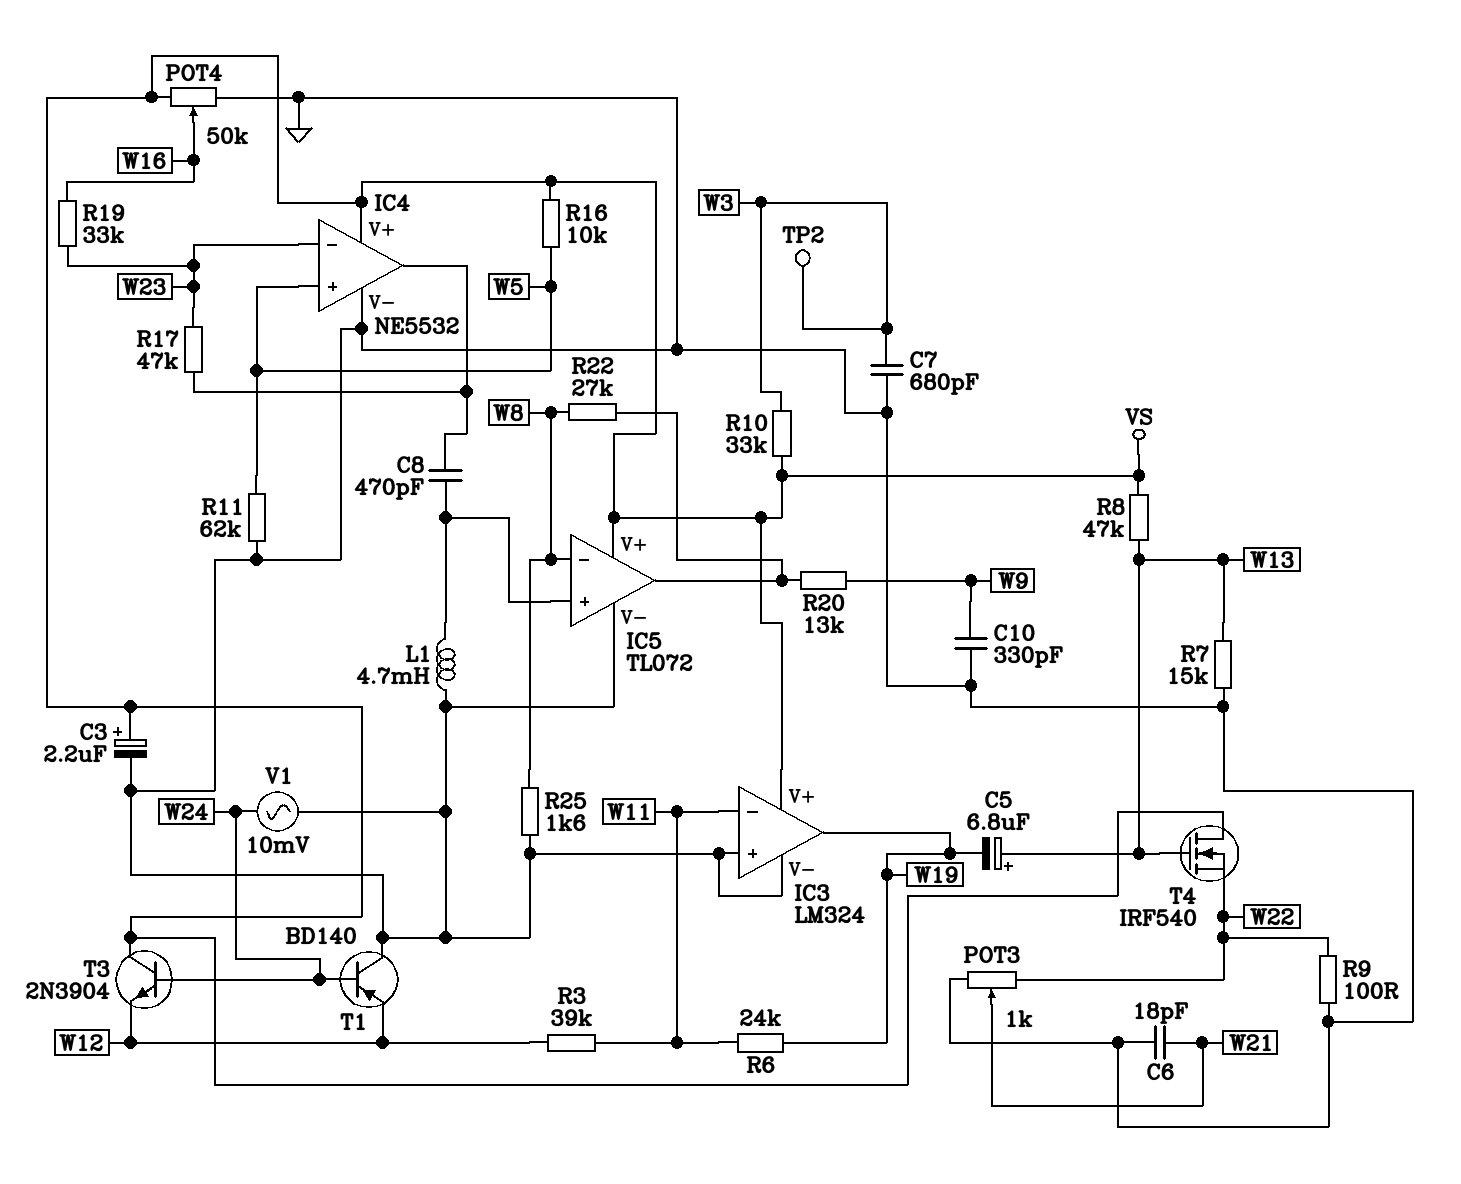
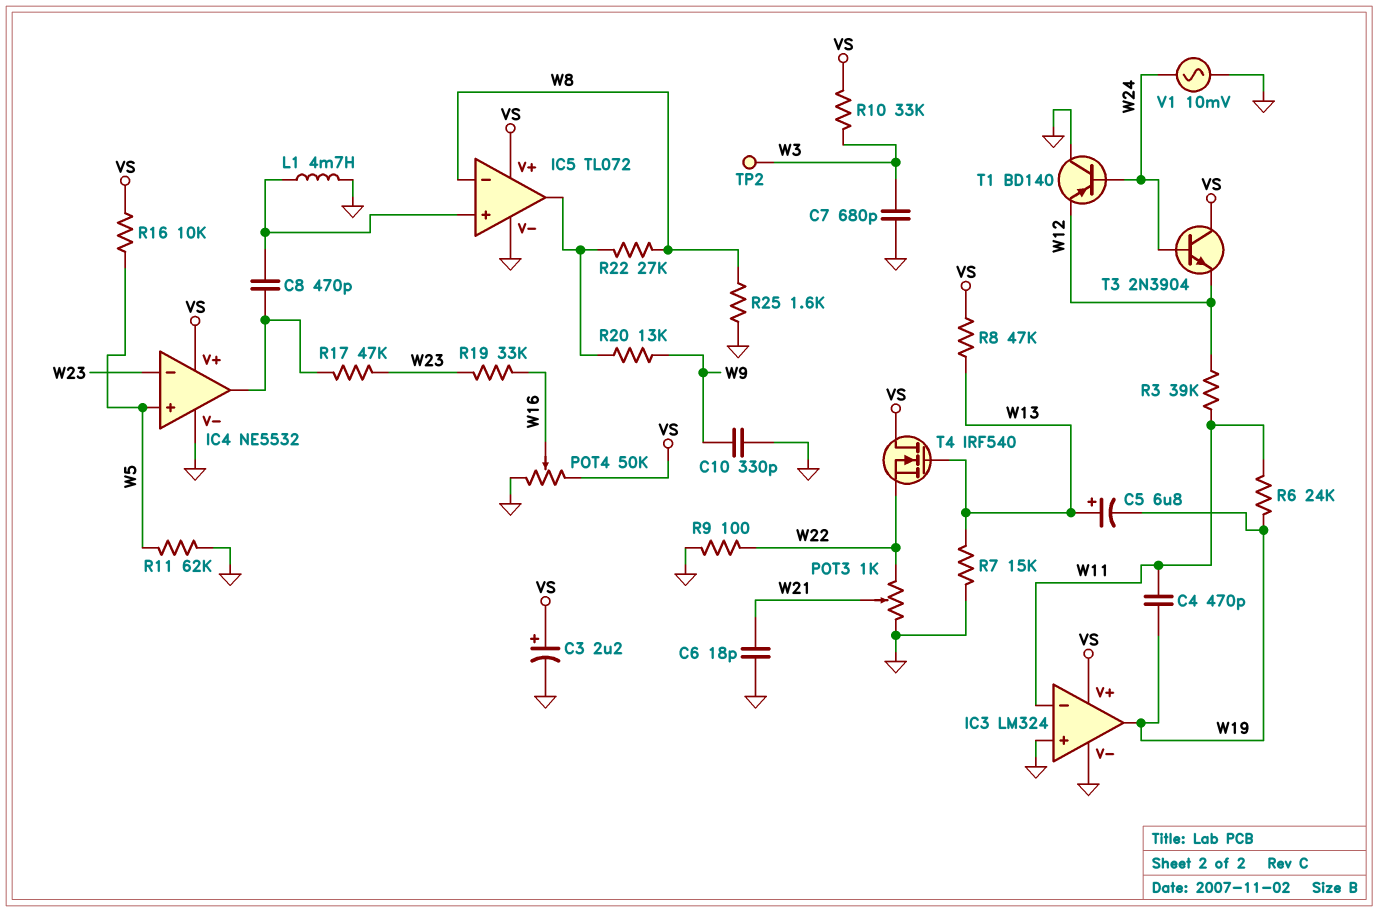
C4: none -> 470pF (W11, W19)

